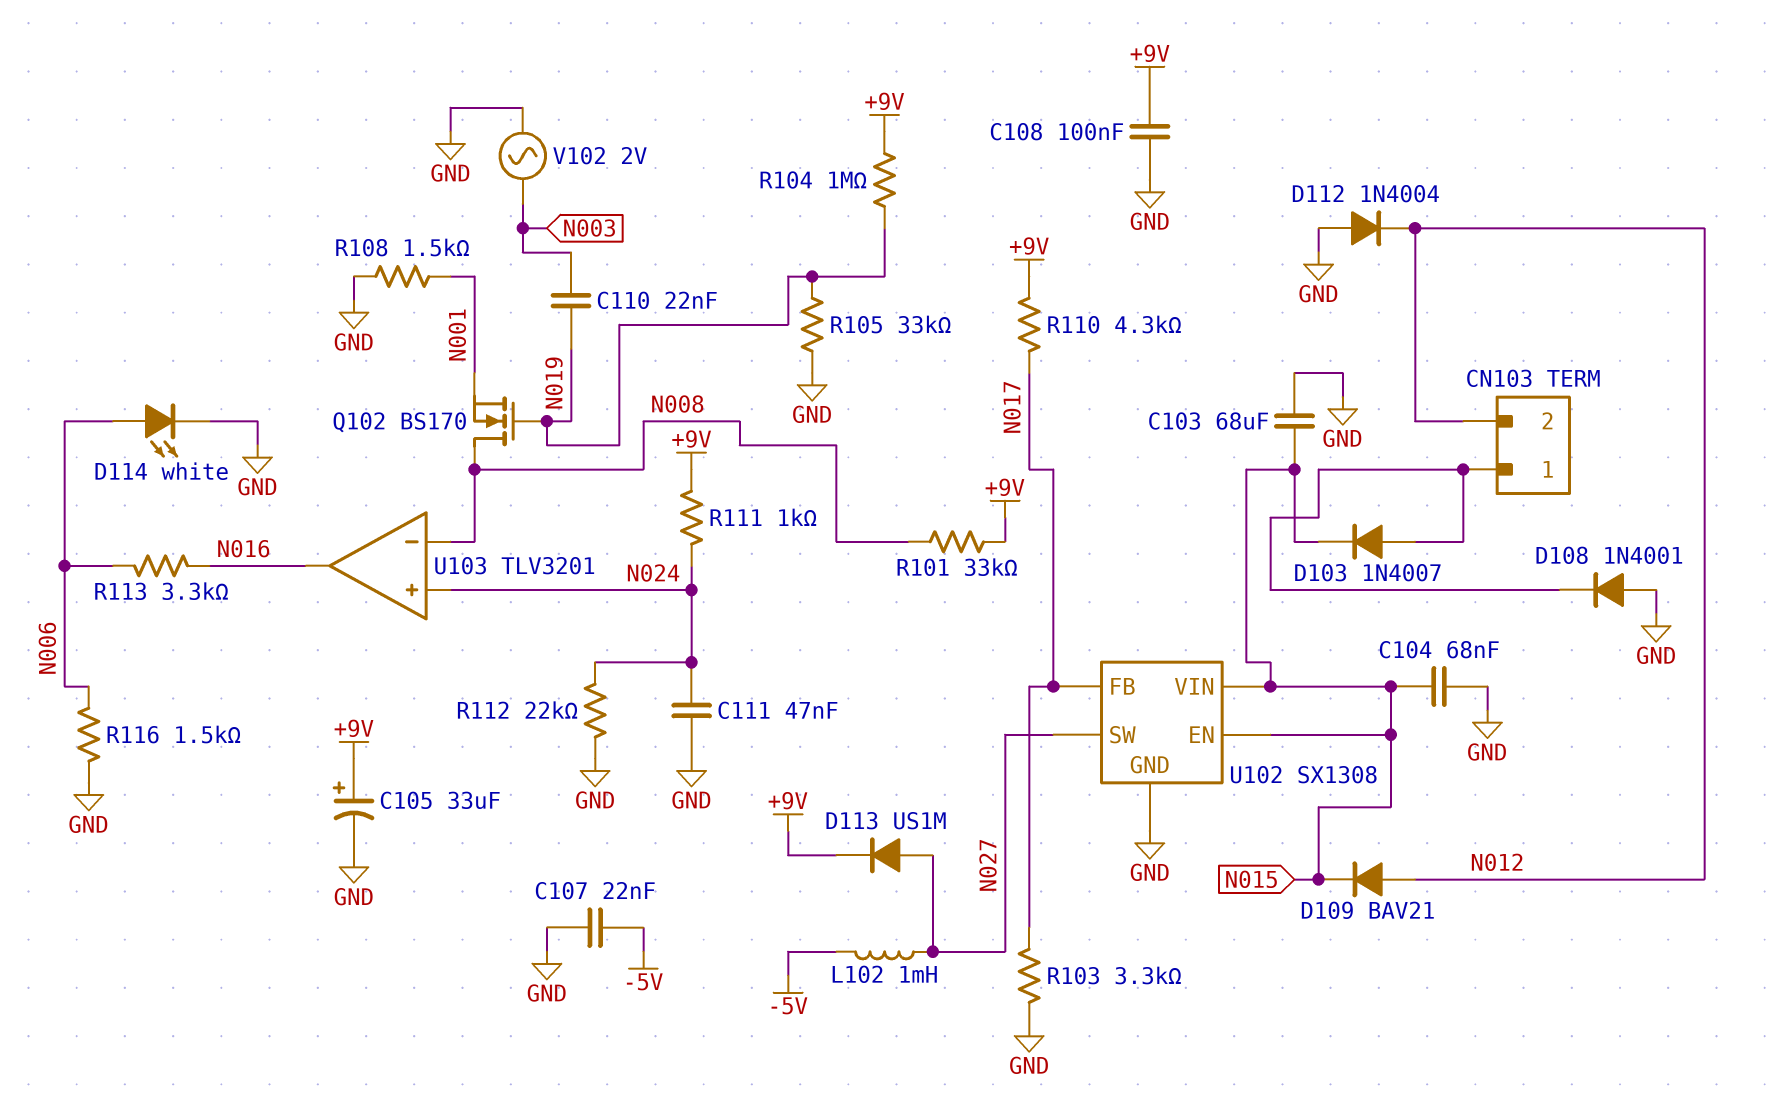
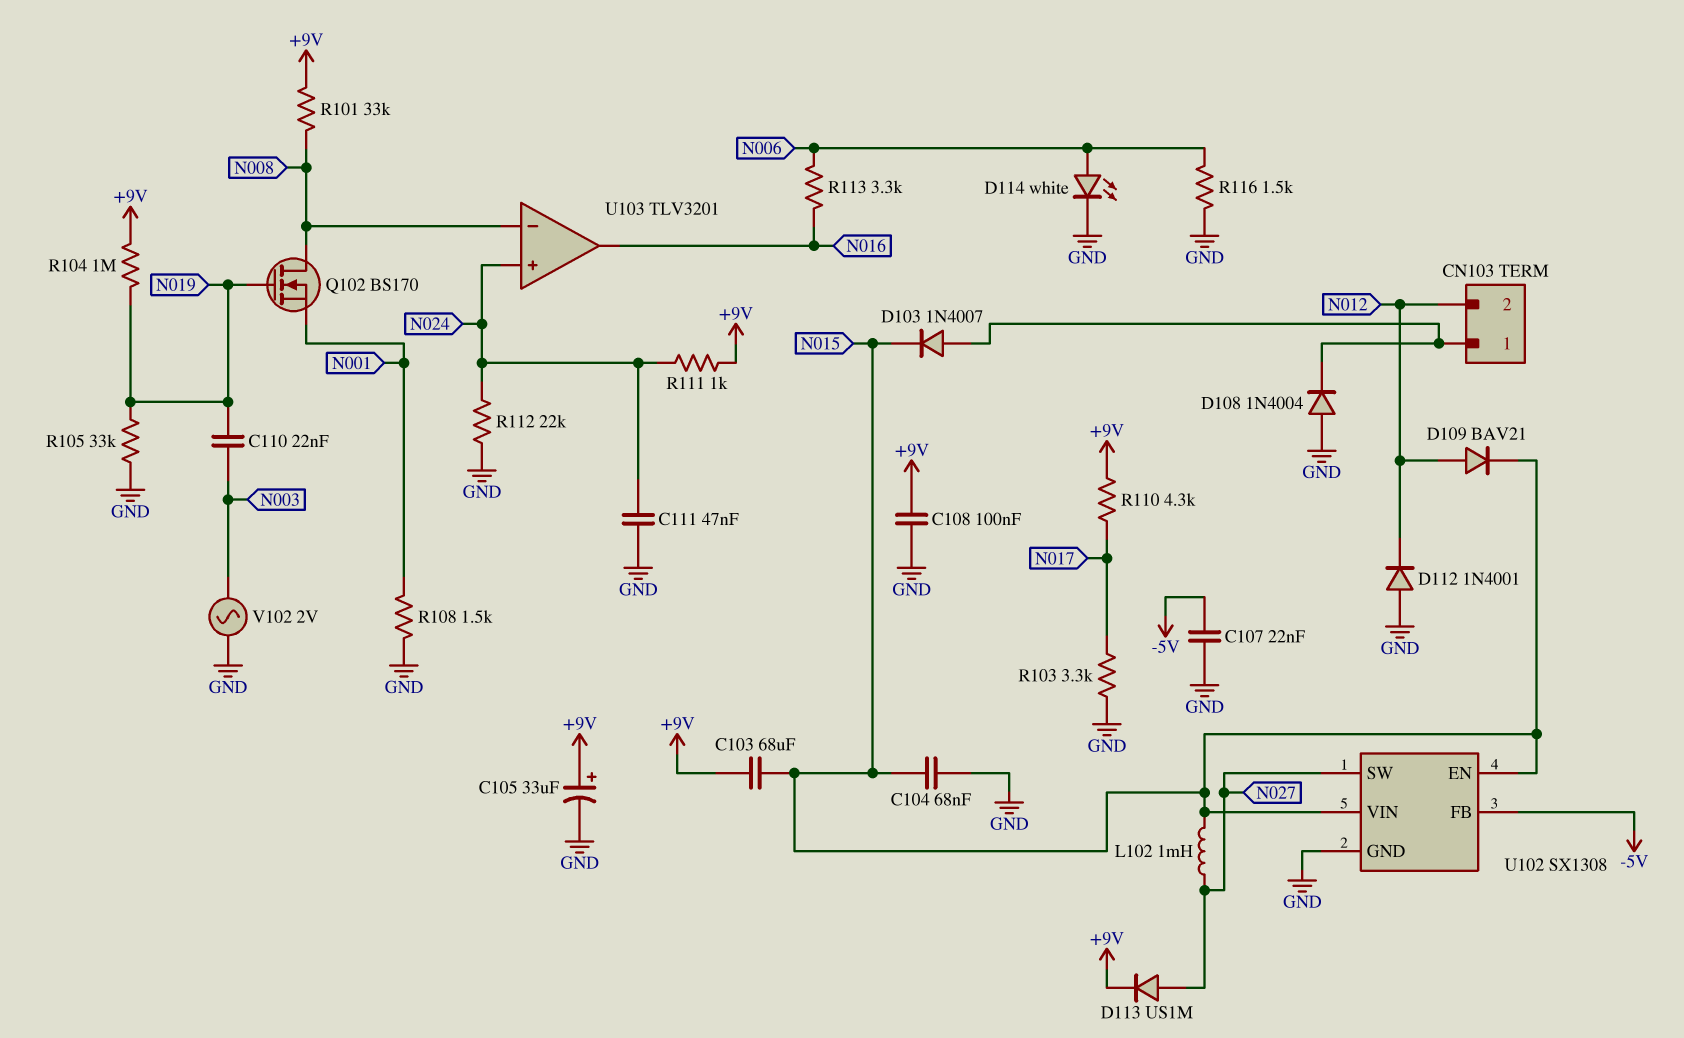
C103: 68uF (GND, N015) -> 68uF (+9V, N015)
D108: diode 1N4001 (A GND, K CN103/1) -> diode 1N4004 (A GND, K CN103/1)
D112: diode 1N4004 (A GND, K N012) -> diode 1N4001 (A GND, K N012)
L102: 1mH (-5V, N027) -> 1mH (N015, N027)
U102 pin FB: N017 -> -5V

